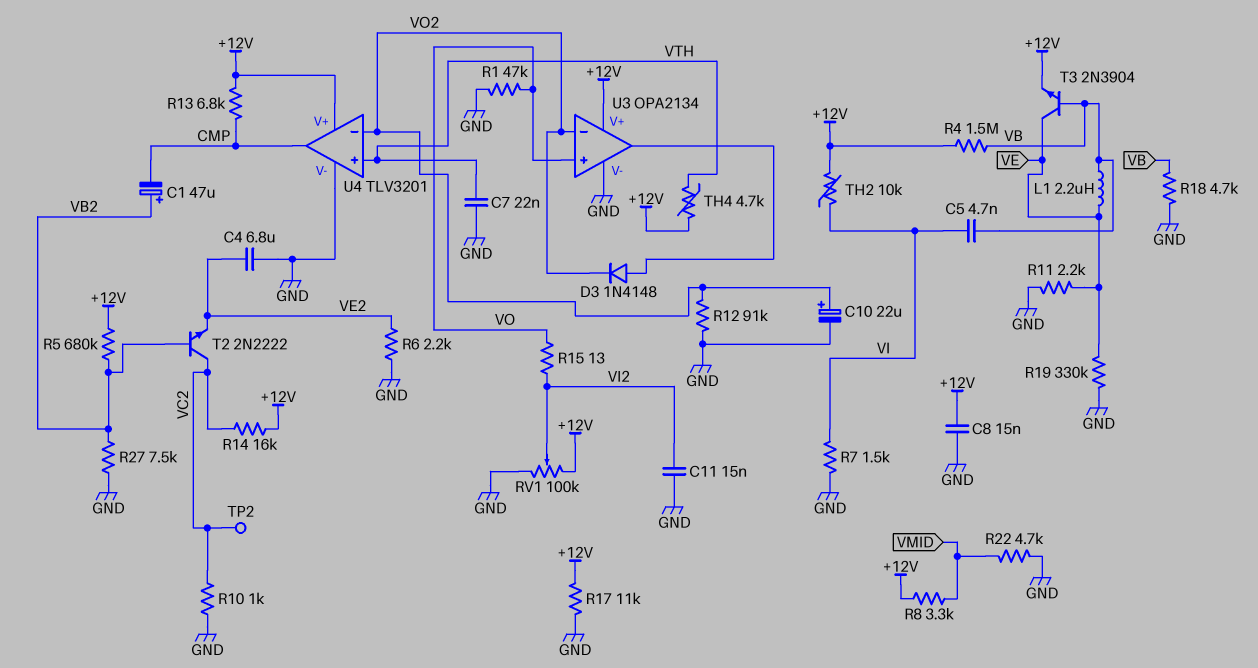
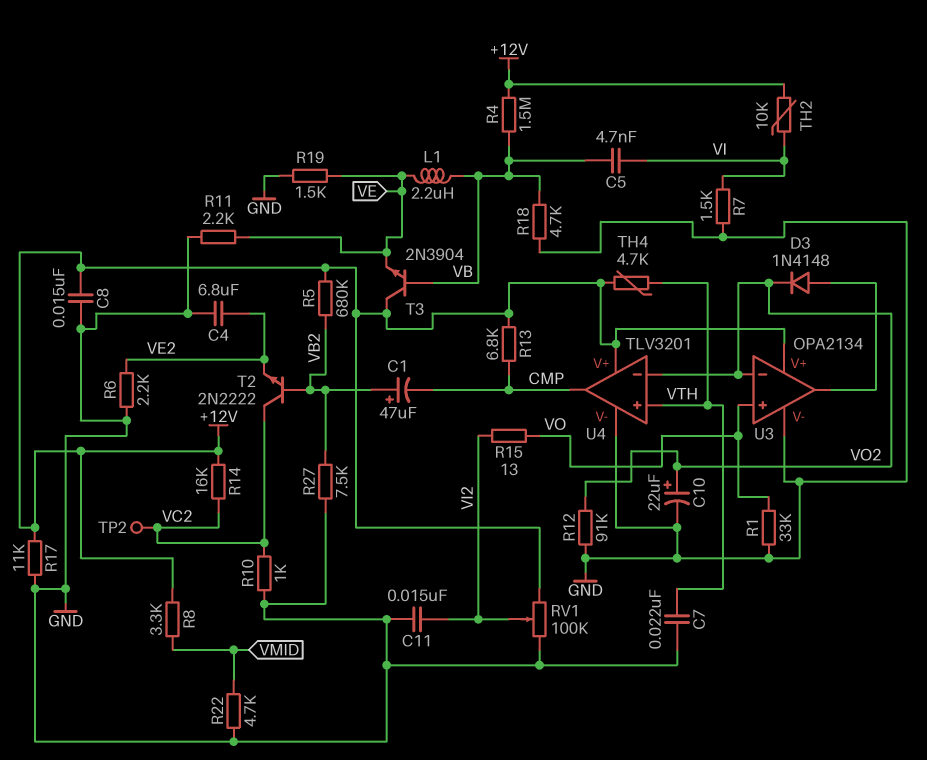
R1: 47k (GND, VO) -> 33k (GND, VO)
R19: 330k (GND, VE) -> 1.5k (GND, VE)
T3: NPN 2N3904 (B VB, C VE, E +12V) -> NPN 2N3904 (B VB, C +12V, E VE)

